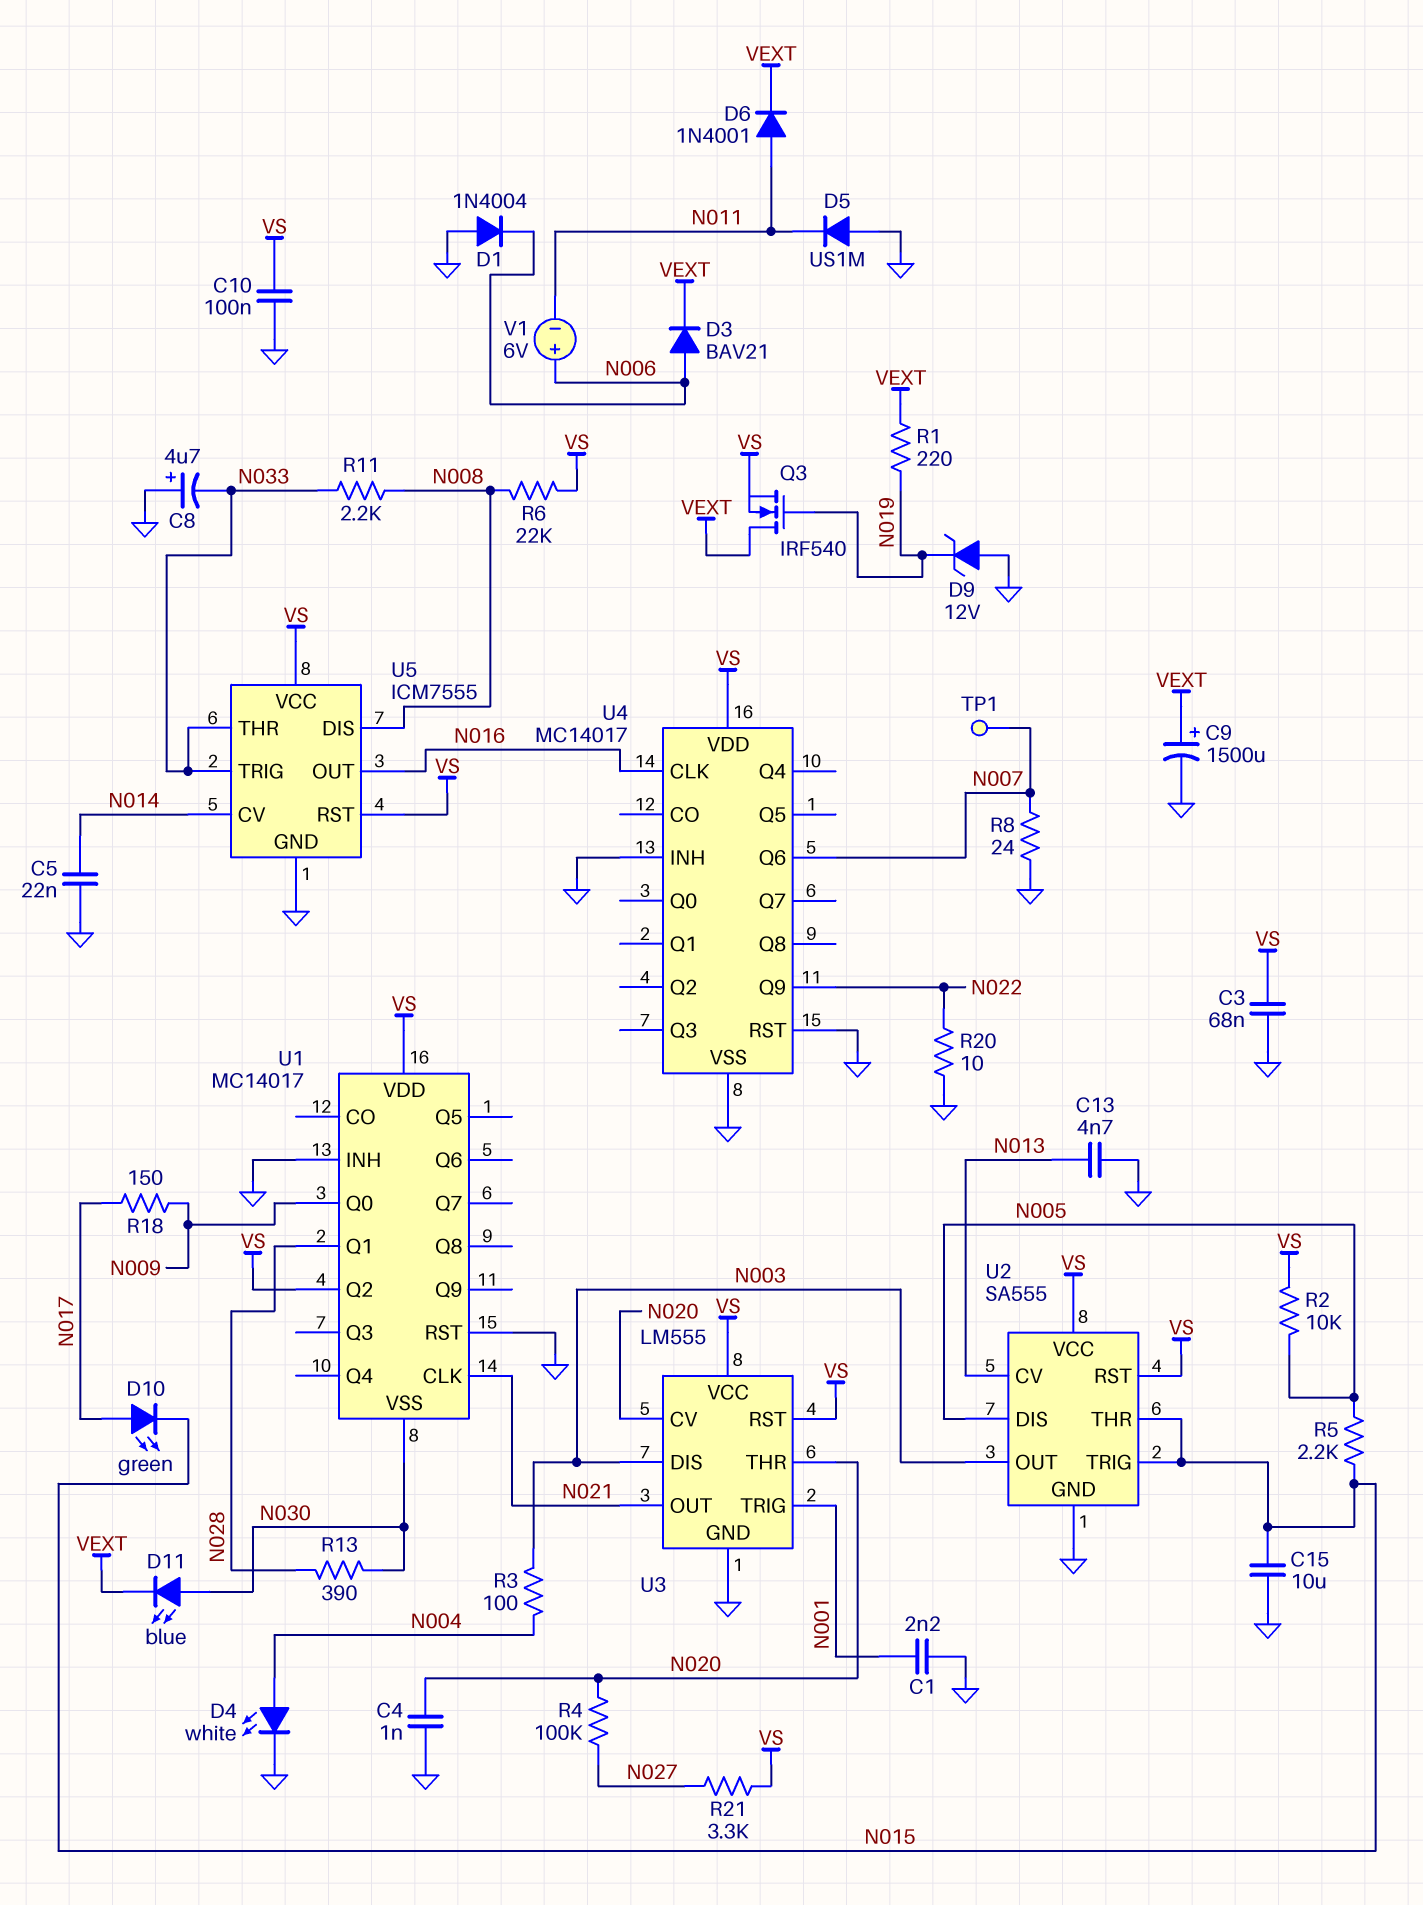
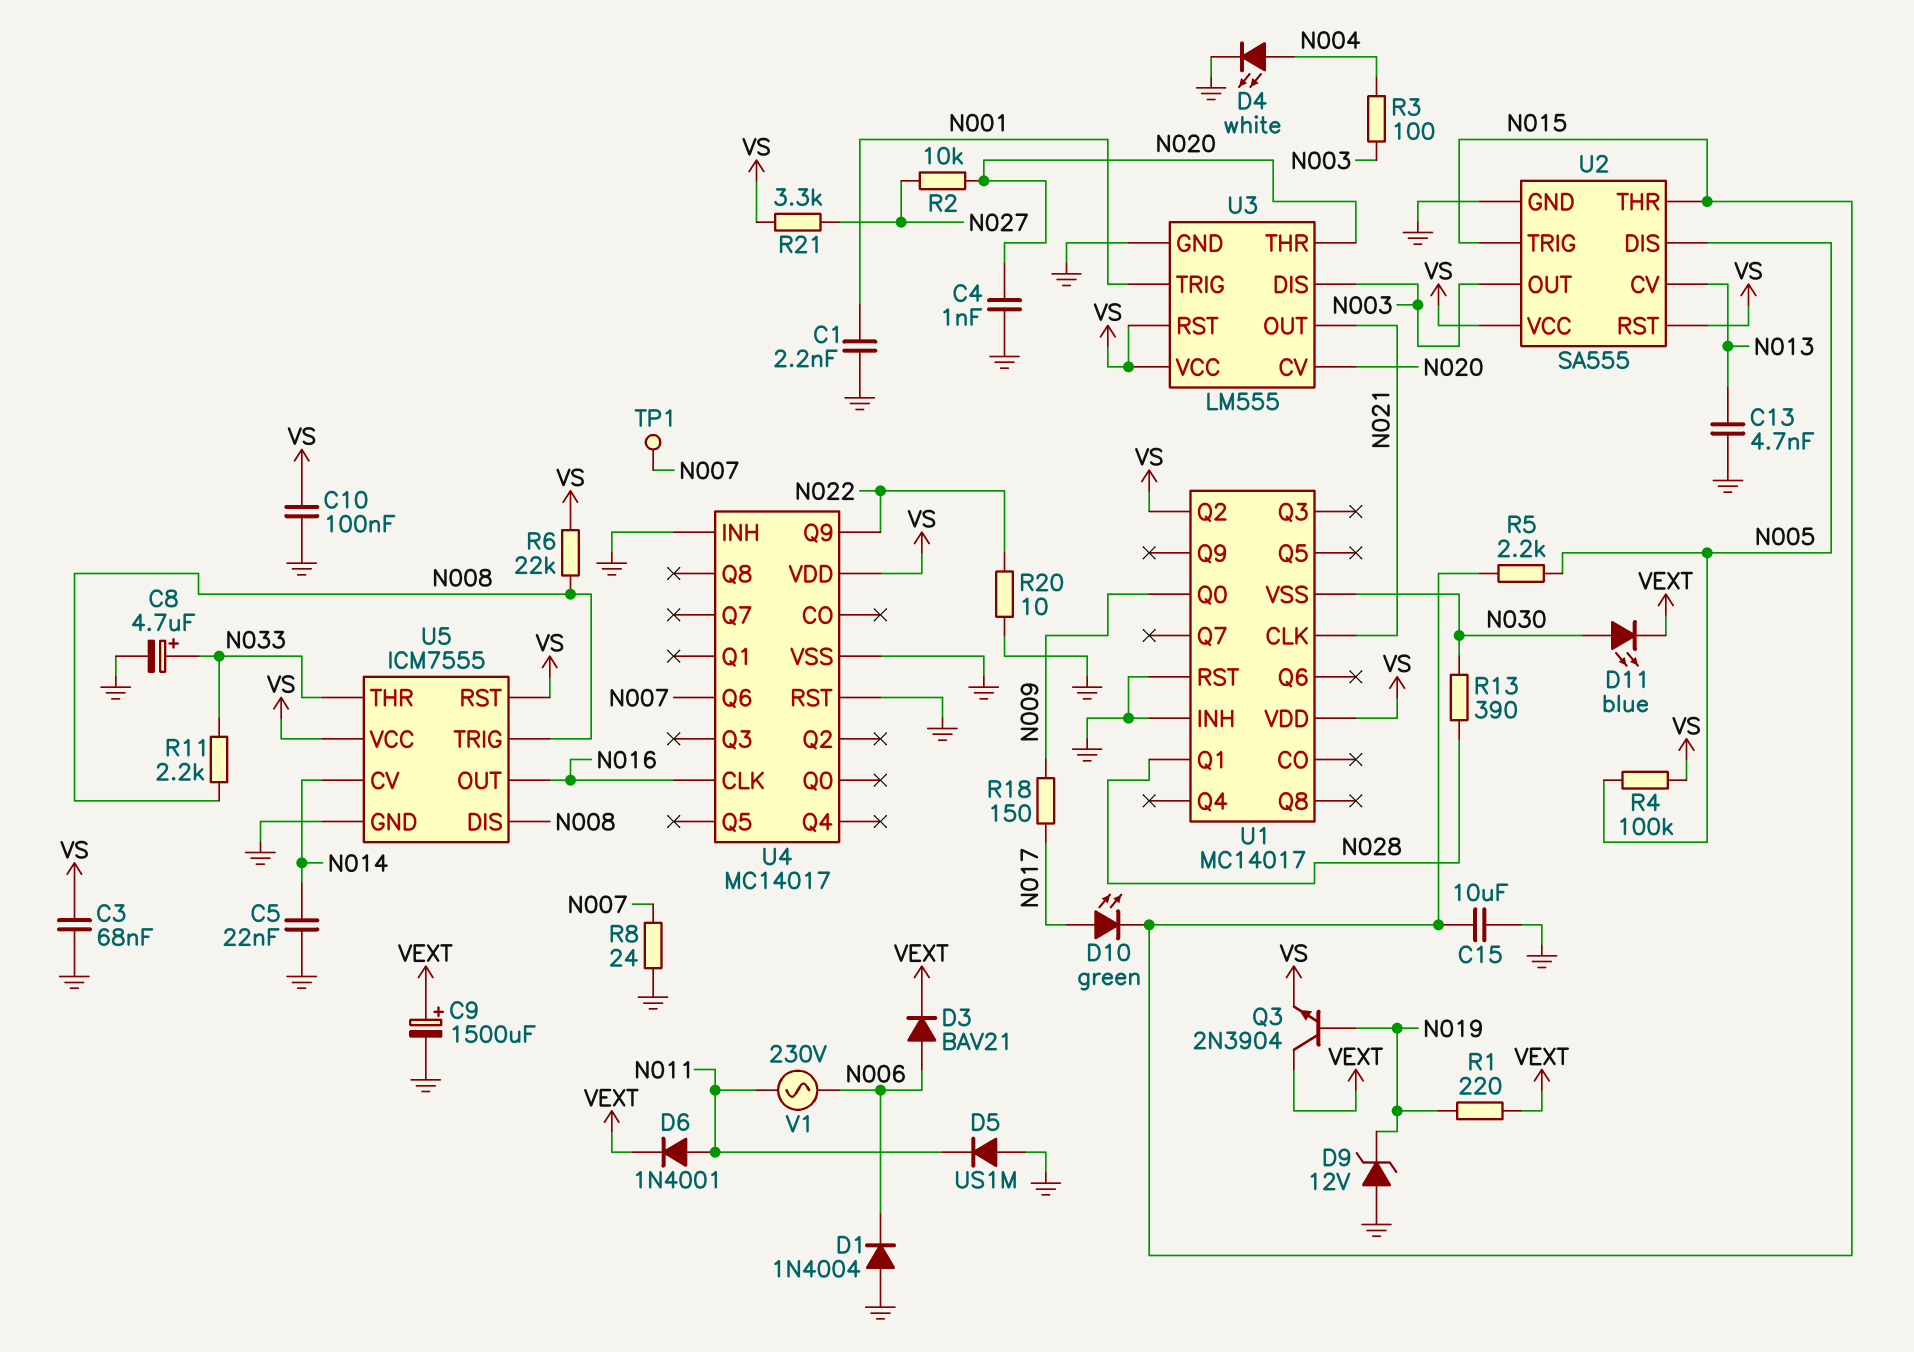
C8: 4.7uF (plus GND, minus N033) -> 4.7uF (plus N033, minus GND)
Q3: NMOS IRF540 (G N019, D VEXT, S VS) -> NPN 2N3904 (B N019, C VEXT, E VS)
R2: 10k (N005, VS) -> 10k (N020, N027)
R4: 100k (N020, N027) -> 100k (N005, VS)
U5 pin TRIG: N033 -> N008
V1: 6V (plus N006, minus N011) -> AC 230V (N006, N011)

